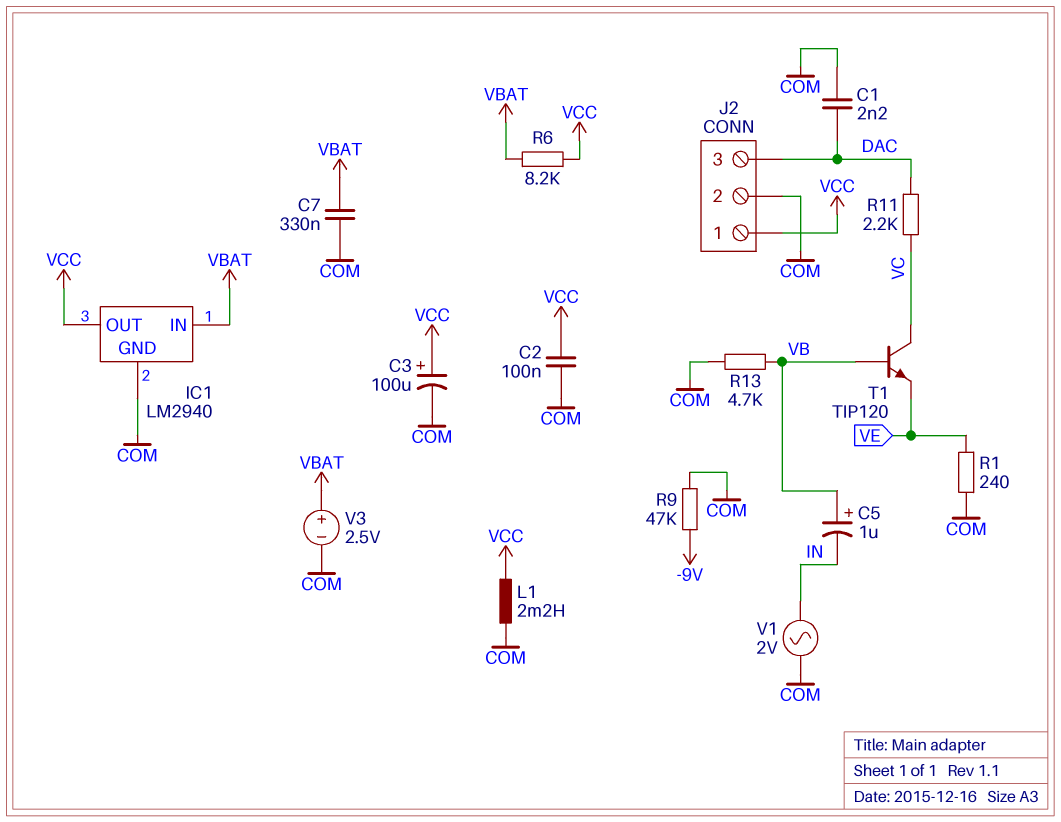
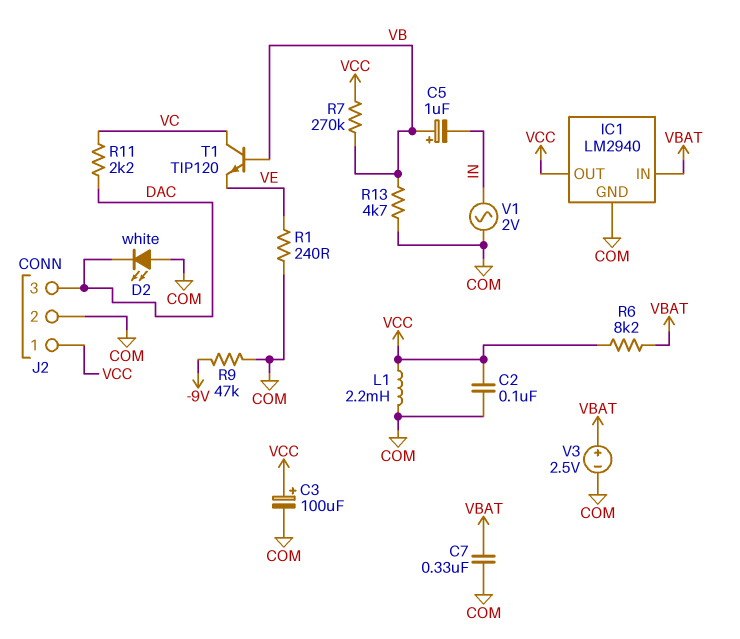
C1: 2.2nF (COM, DAC) -> none
D2: none -> LED white (A COM, K DAC)
R7: none -> 270k (VB, VCC)

